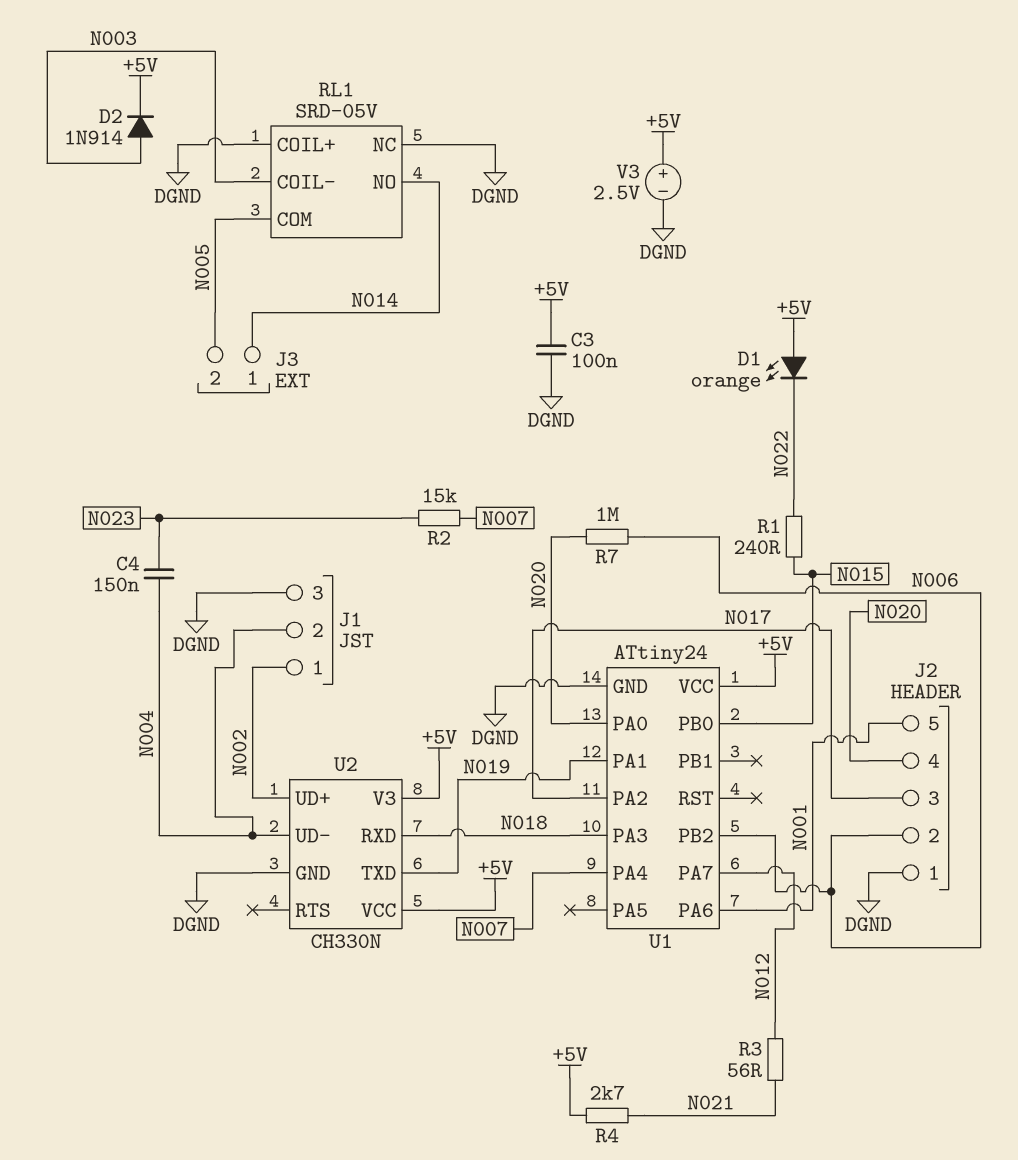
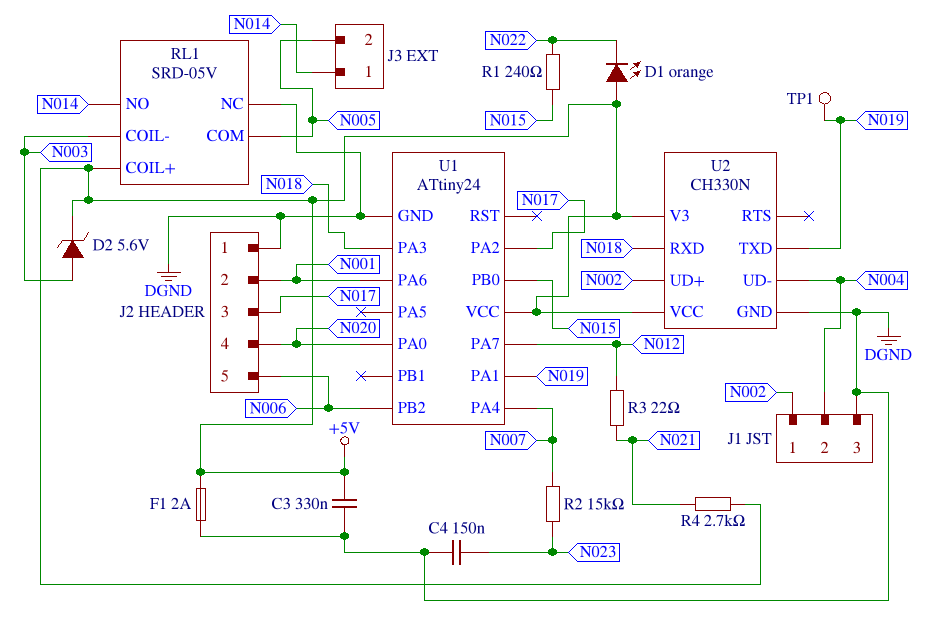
C3: 100nF (+5V, DGND) -> 330nF (+5V, DGND)
C4: 150nF (N004, N023) -> 150nF (DGND, N023)
D2: diode 1N914 (A N003, K +5V) -> zener 5.6V (A N003, K +5V)
F1: none -> 2A (+5V, DGND)
J2 pin 2: N006 -> N001
J2 pin 5: N001 -> N006
R3: 56 (N012, N021) -> 22 (N012, N021)
R7: 1M (N006, N020) -> none
RL1 pin COIL+: DGND -> +5V
TP1: none -> test point (N019)
V3: 2.5V (plus +5V, minus DGND) -> none

